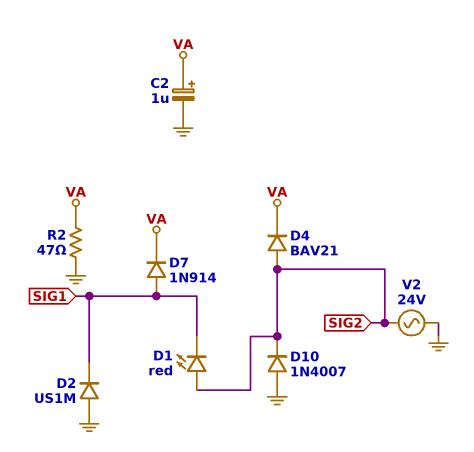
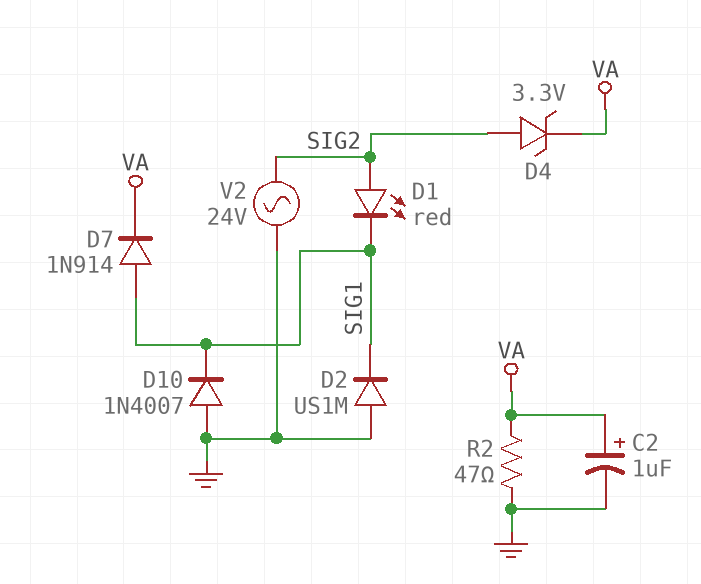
D4: diode BAV21 (A SIG2, K VA) -> zener 3.3V (A SIG2, K VA)
D10: diode 1N4007 (A GND, K SIG2) -> diode 1N4007 (A GND, K SIG1)

